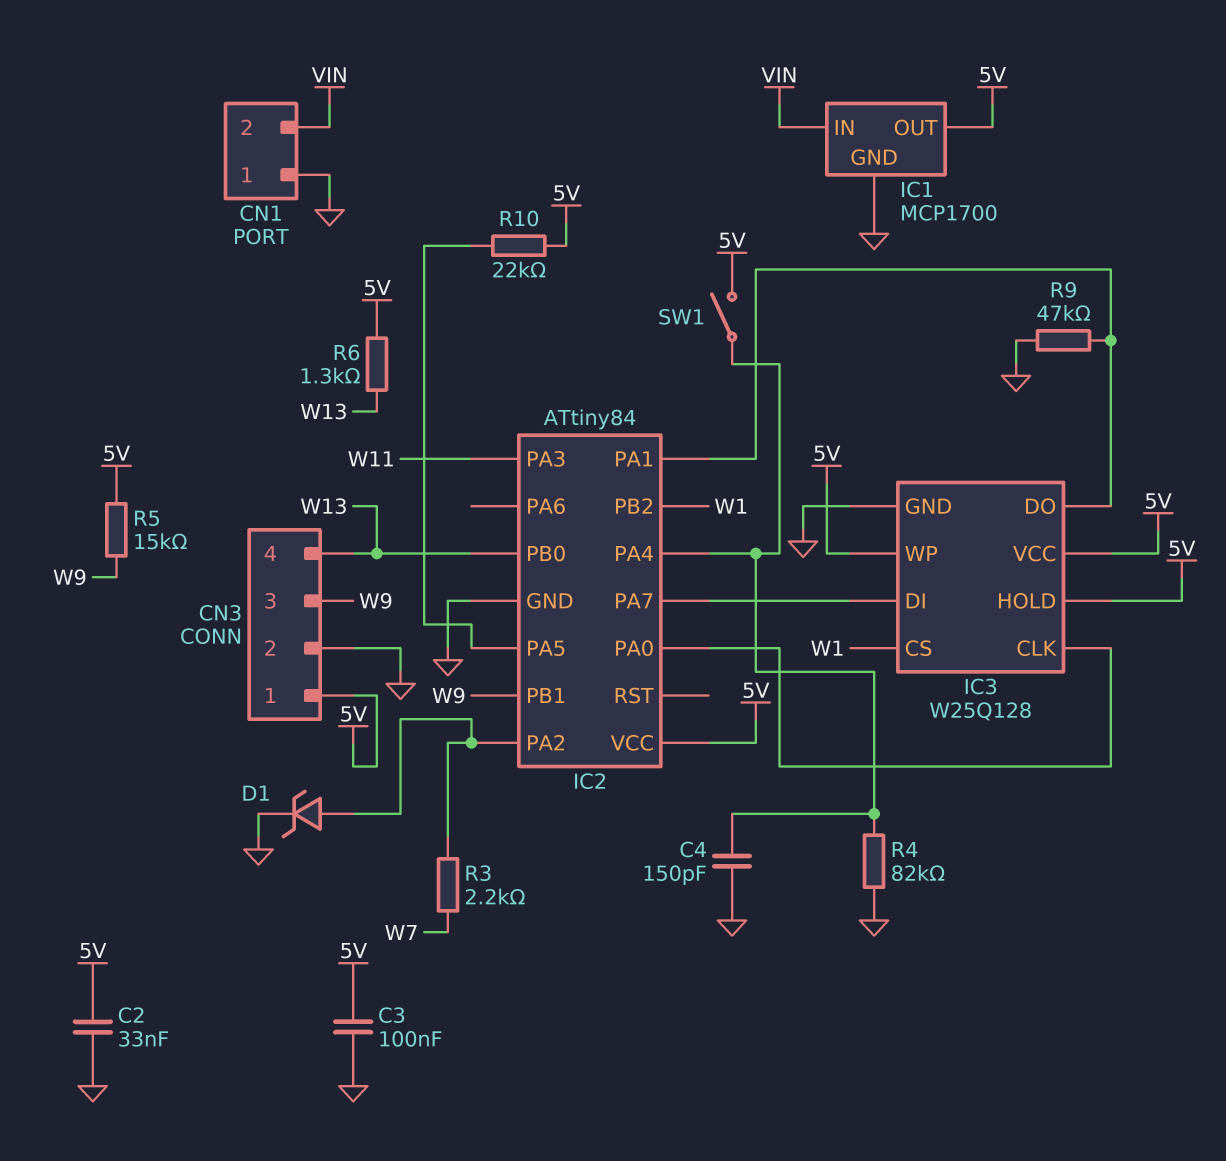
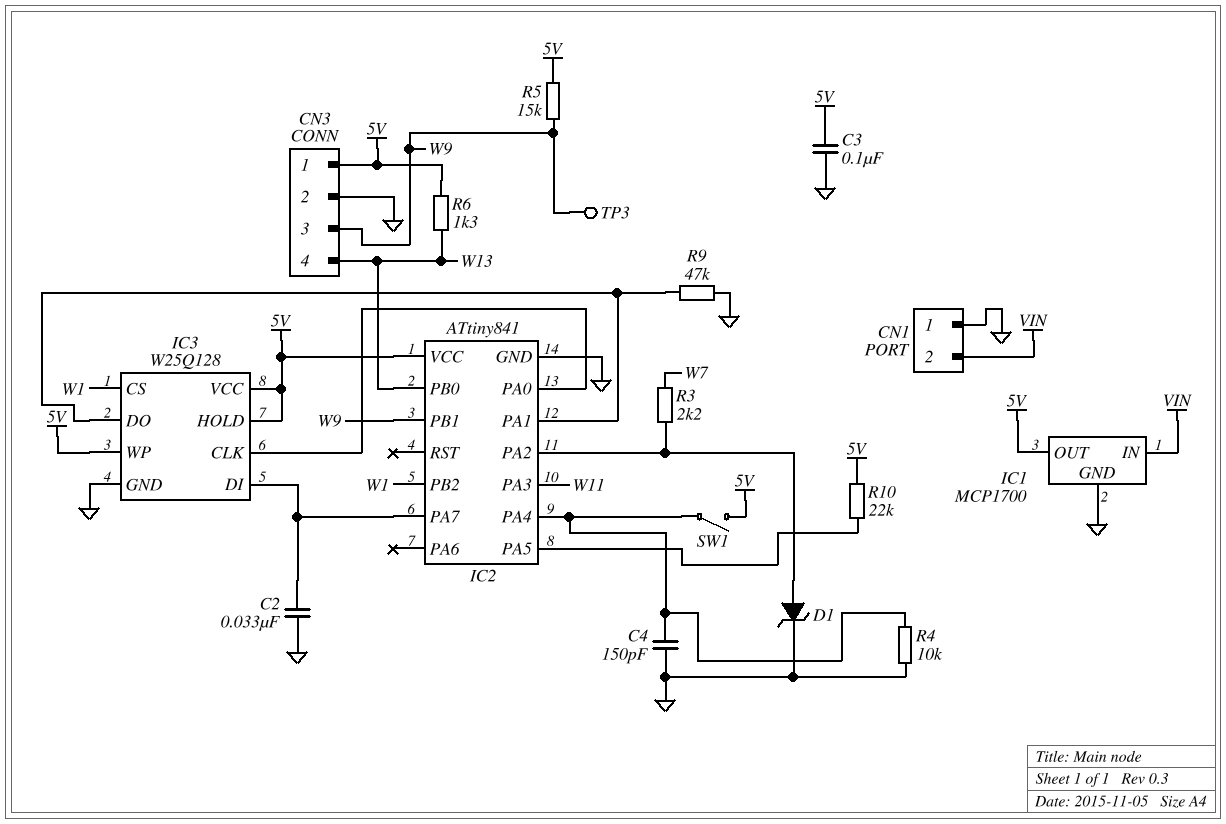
C2: 33nF (5V, GND) -> 33nF (GND, IC2/PA7)
IC2: ATtiny84 -> ATtiny841
R4: 82k (GND, IC2/PA4) -> 10k (GND, IC2/PA4)
TP3: none -> test point (W9)

